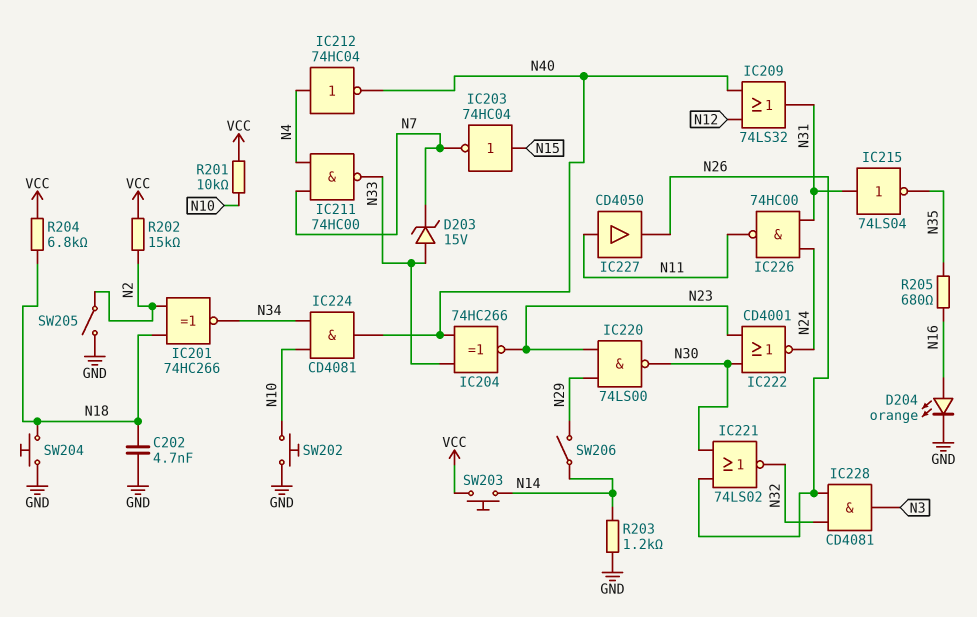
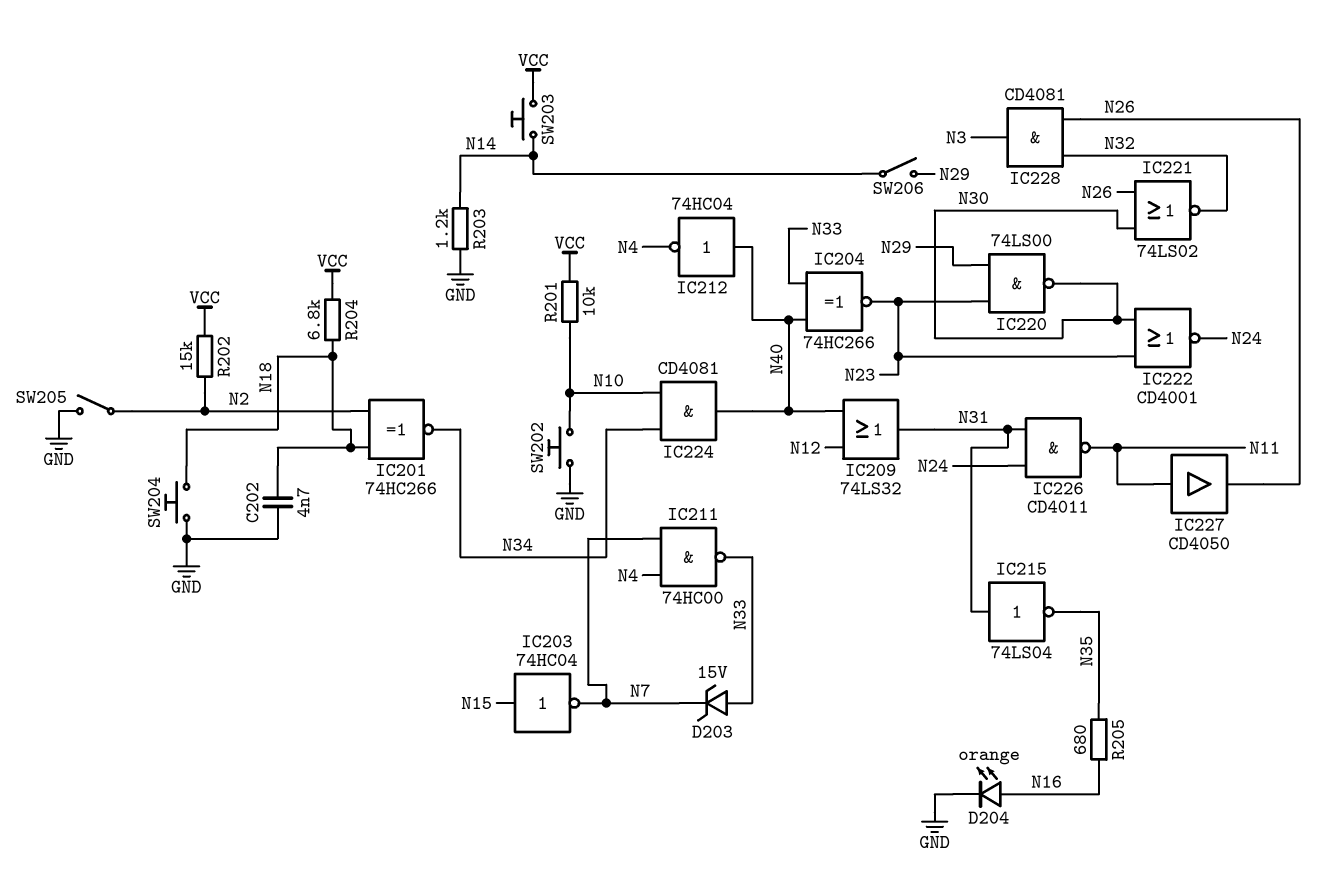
IC212: NOT 74HC04 (in N4, out N40) -> NOT 74HC04 (in N40, out N4)
IC226: NAND 74HC00 (in N24, in N31, out N11) -> NAND CD4011 (in N24, in N31, out N11)

